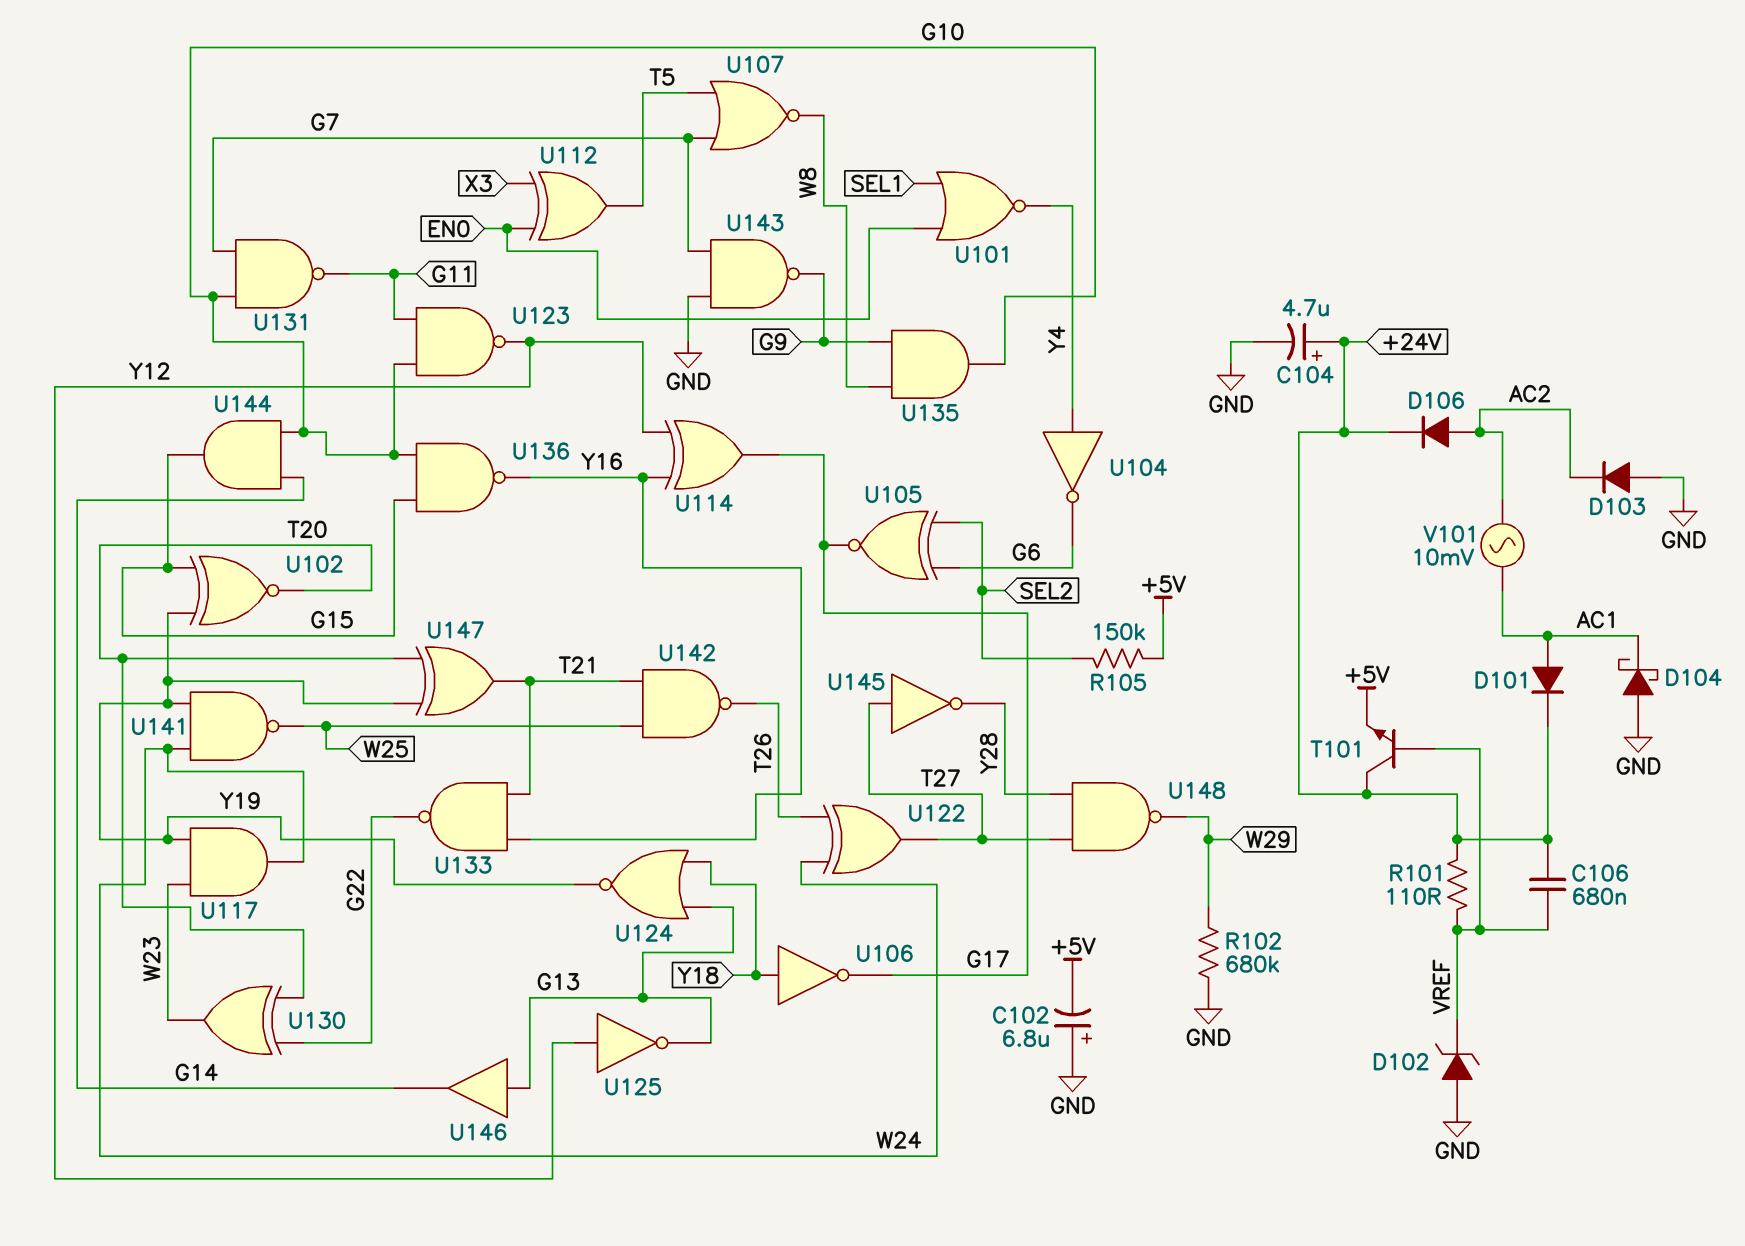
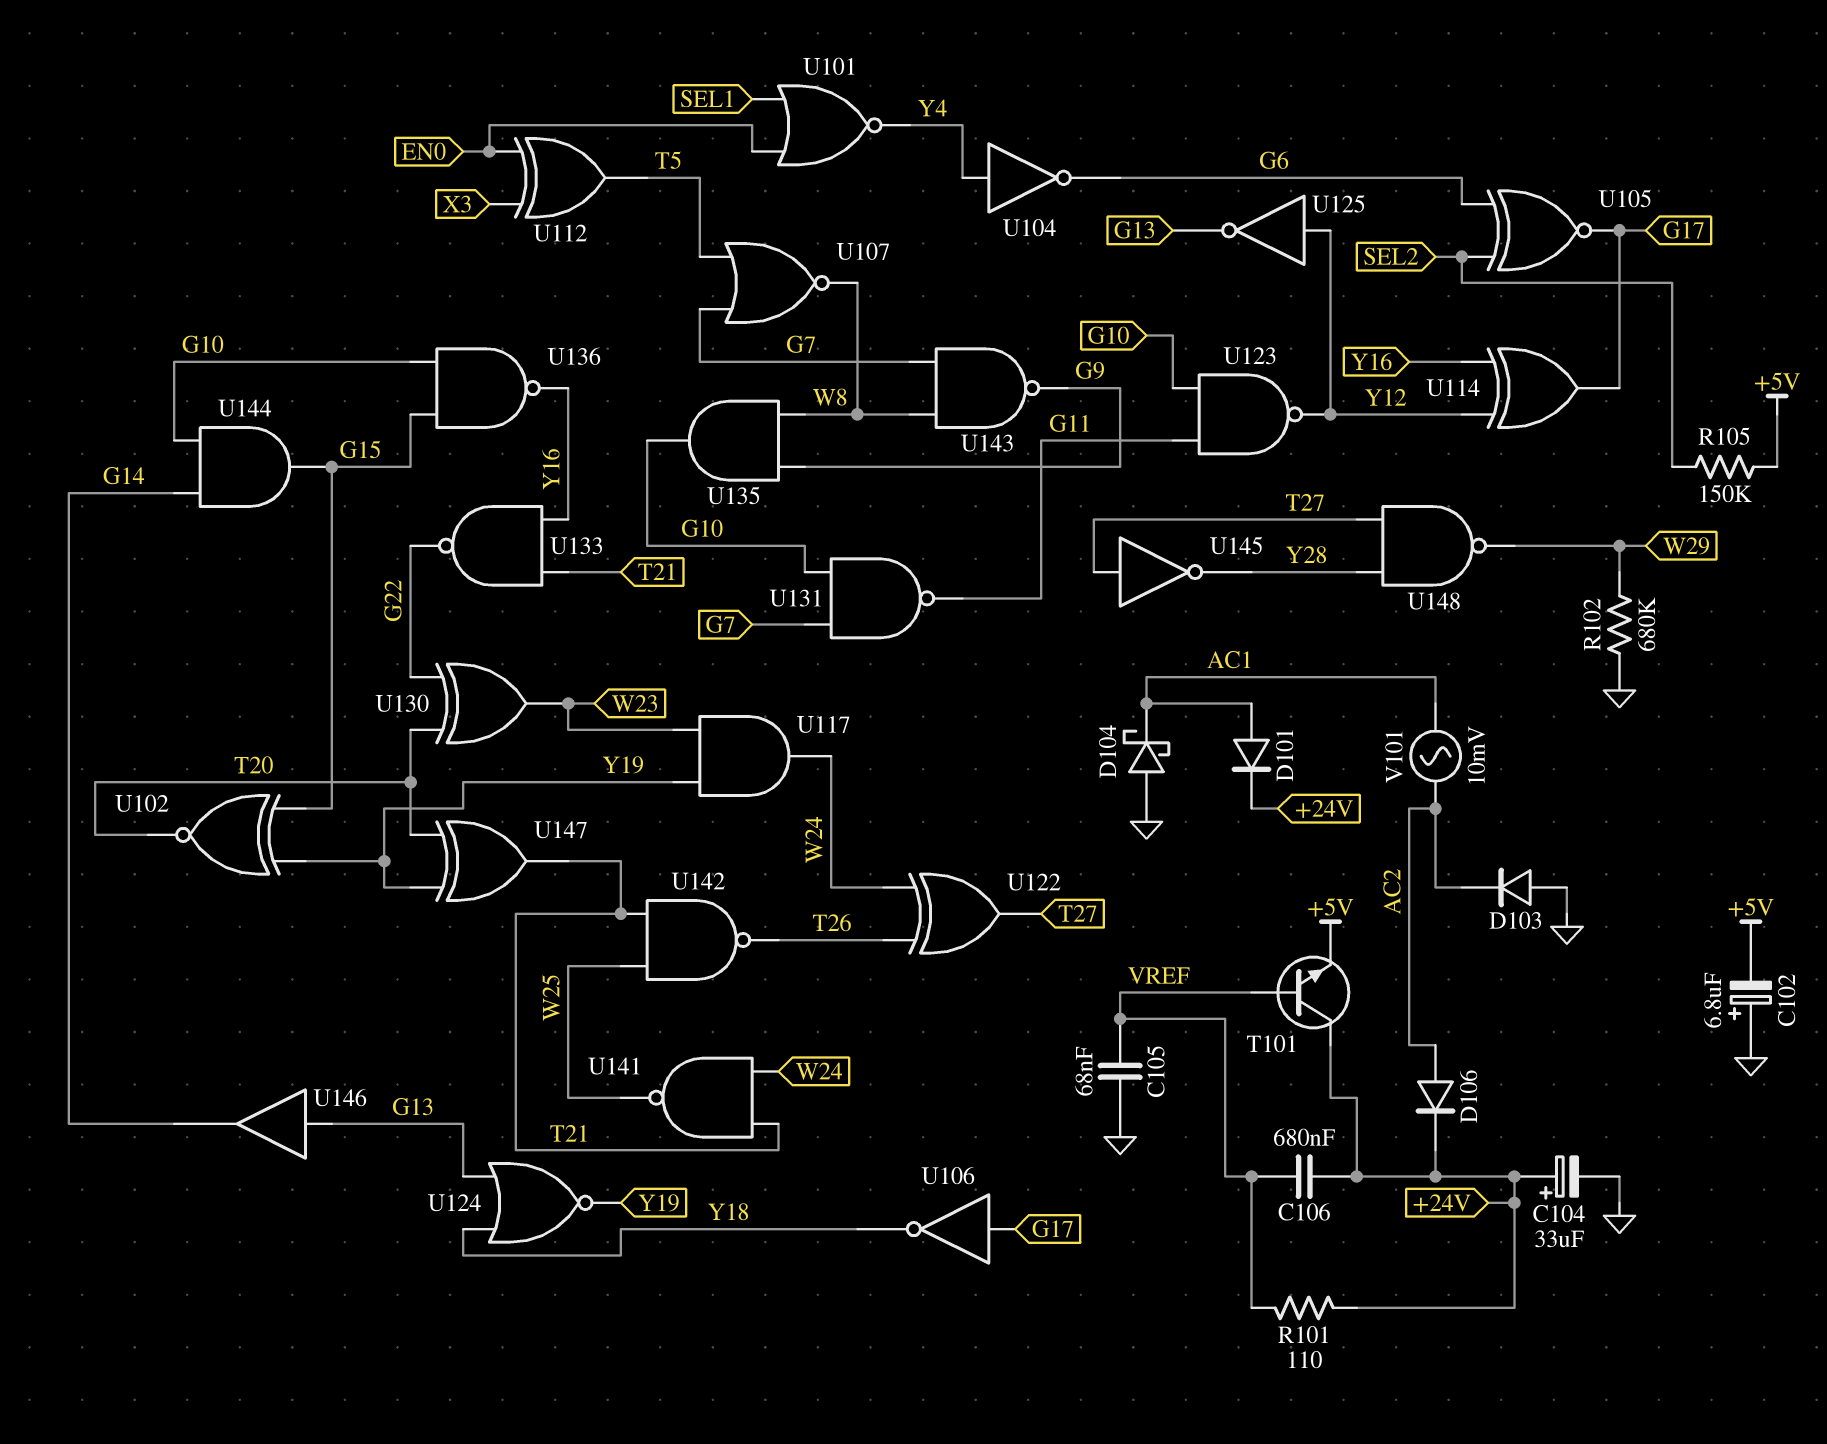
C104: 4.7uF (plus +24V, minus GND) -> 33uF (plus +24V, minus GND)
C105: none -> 68nF (GND, VREF)
D102: zener (A GND, K VREF) -> none
U106: NOT (in Y18, out G17) -> NOT (in G17, out Y18)
U141: NAND (in W24, in Y19, out W25) -> NAND (in T21, in W24, out W25)
U143: NAND (in G7, in GND, out G9) -> NAND (in G7, in W8, out G9)

